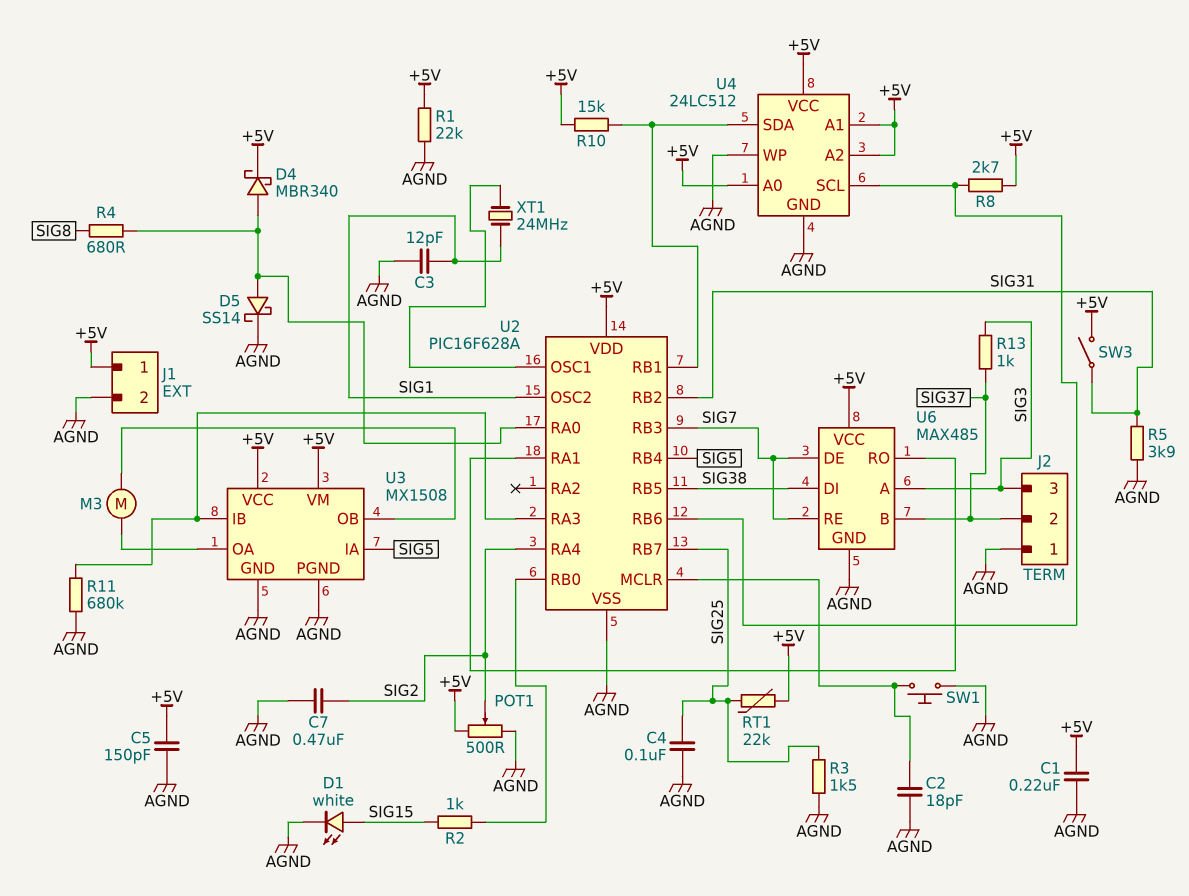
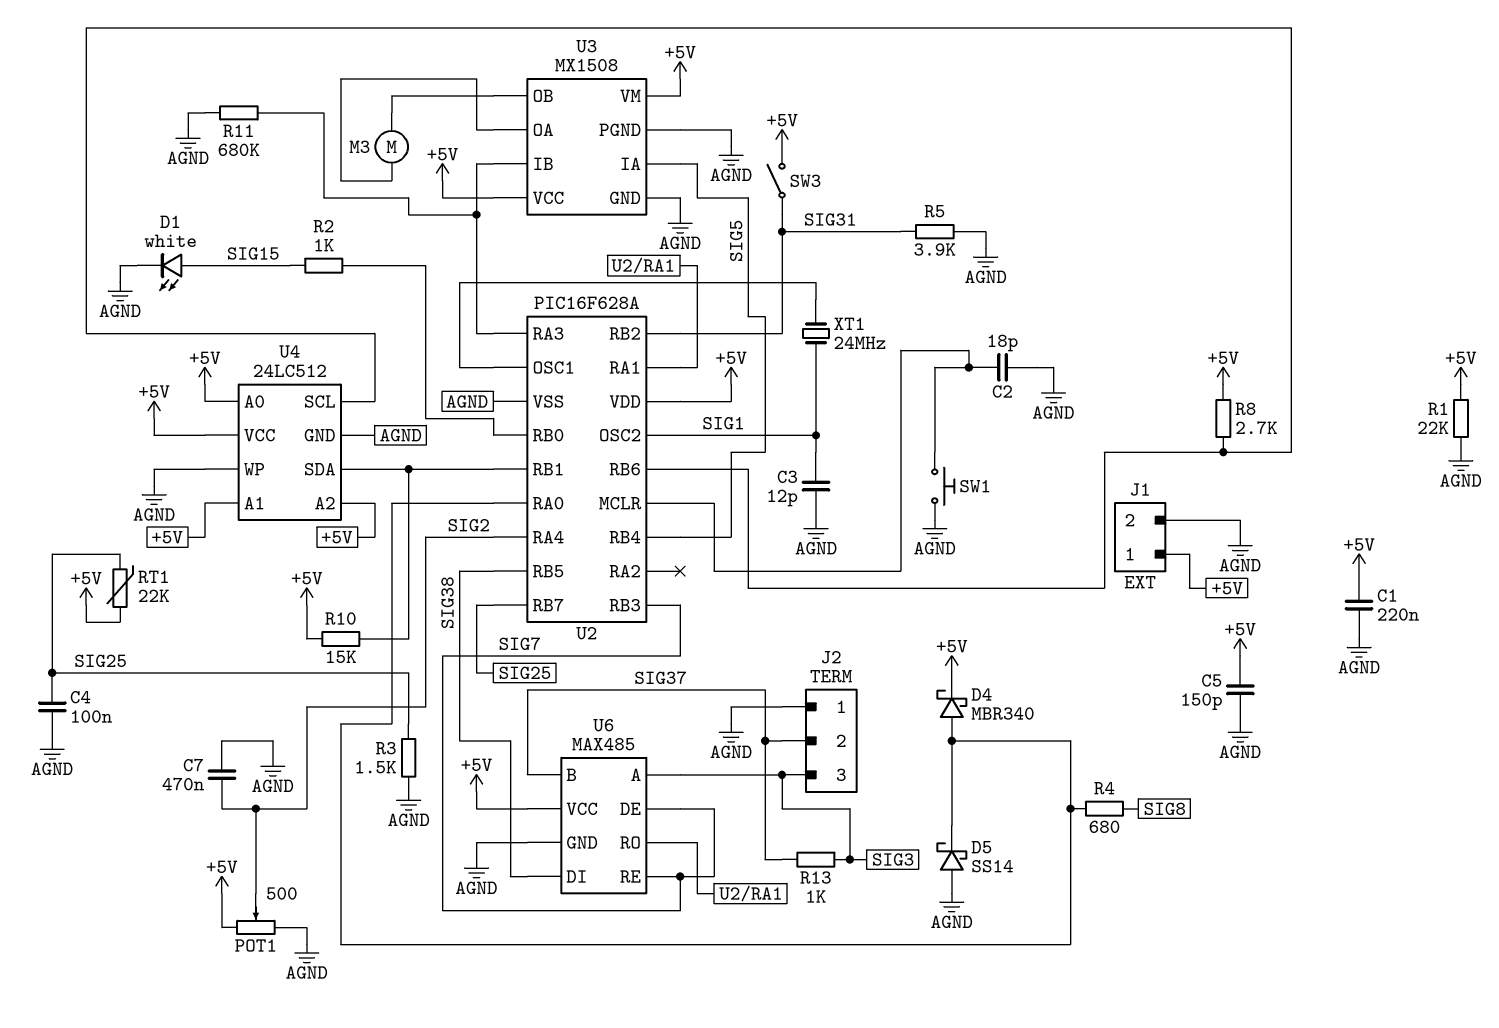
D5: schottky SS14 (A U2/RA0, K AGND) -> schottky SS14 (A AGND, K U2/RA0)

